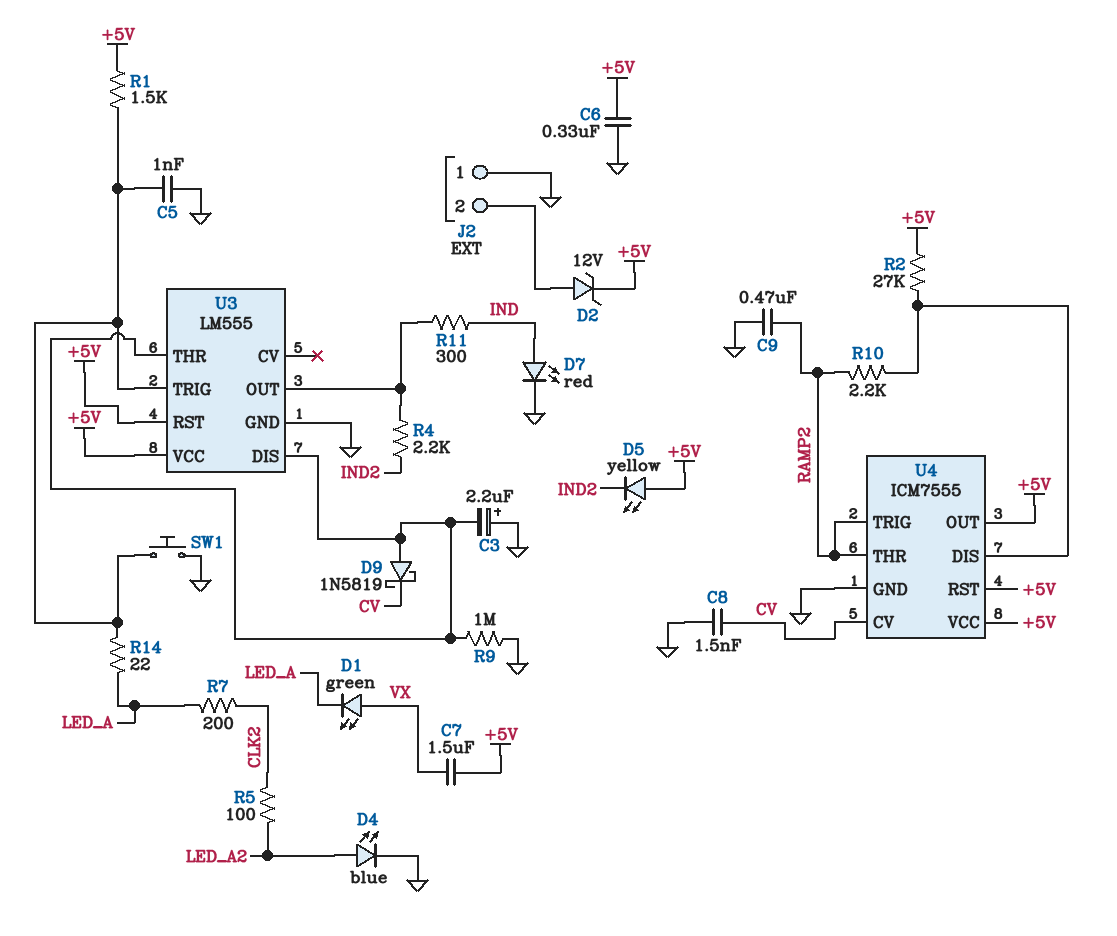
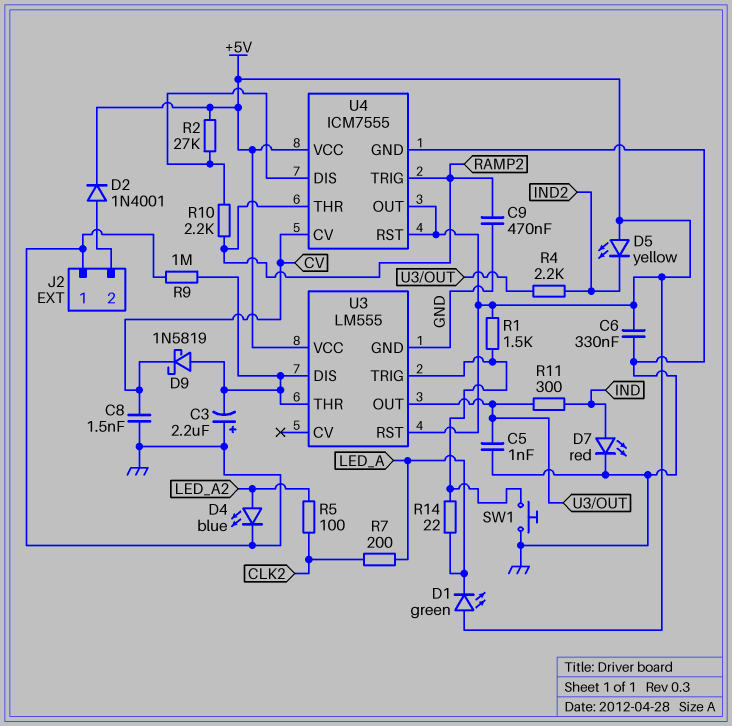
C5: 1nF (GND, U3/TRIG) -> 1nF (GND, U3/OUT)
C7: 1.5uF (+5V, VX) -> none
D1: LED green (A VX, K LED_A) -> LED green (A +5V, K LED_A)
D2: zener 12V (A J2/2, K +5V) -> diode 1N4001 (A J2/2, K +5V)

